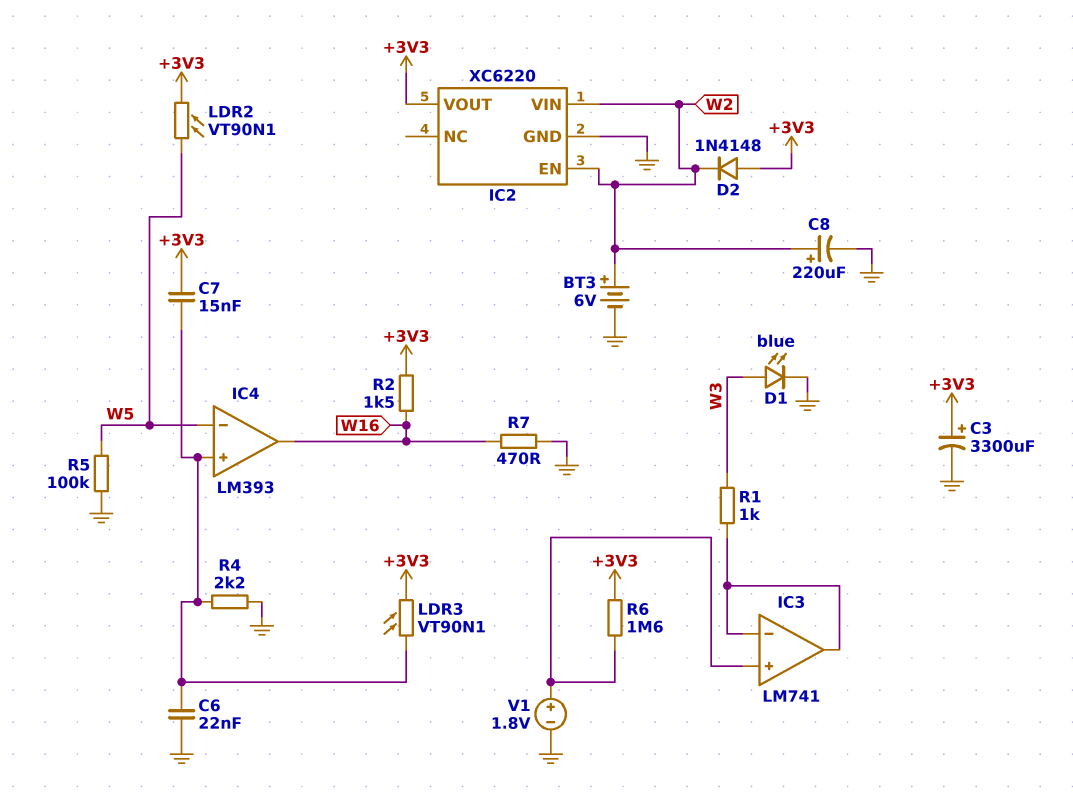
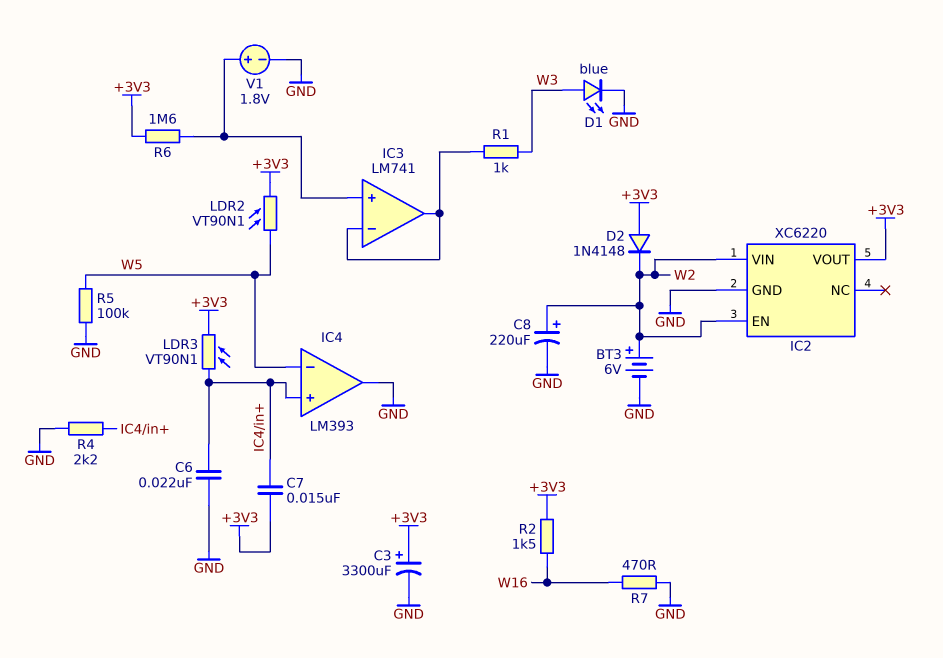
IC4 pin out: W16 -> GND

